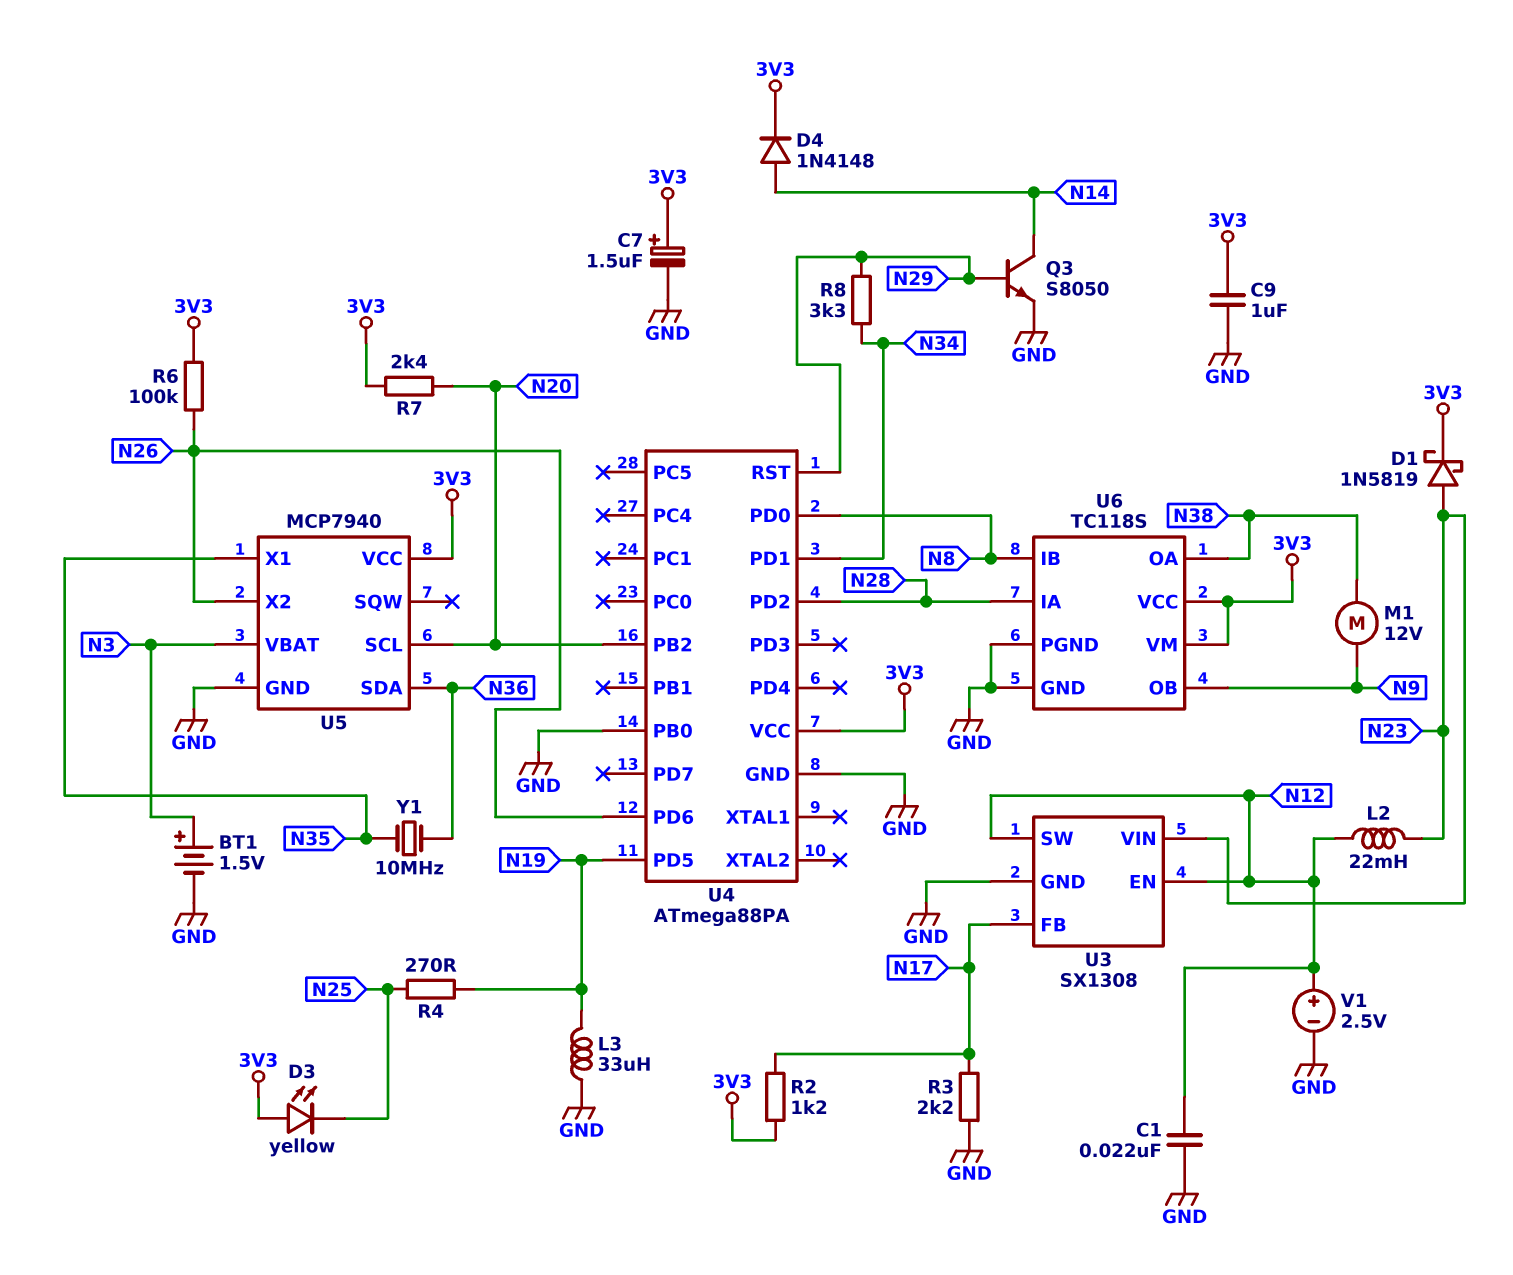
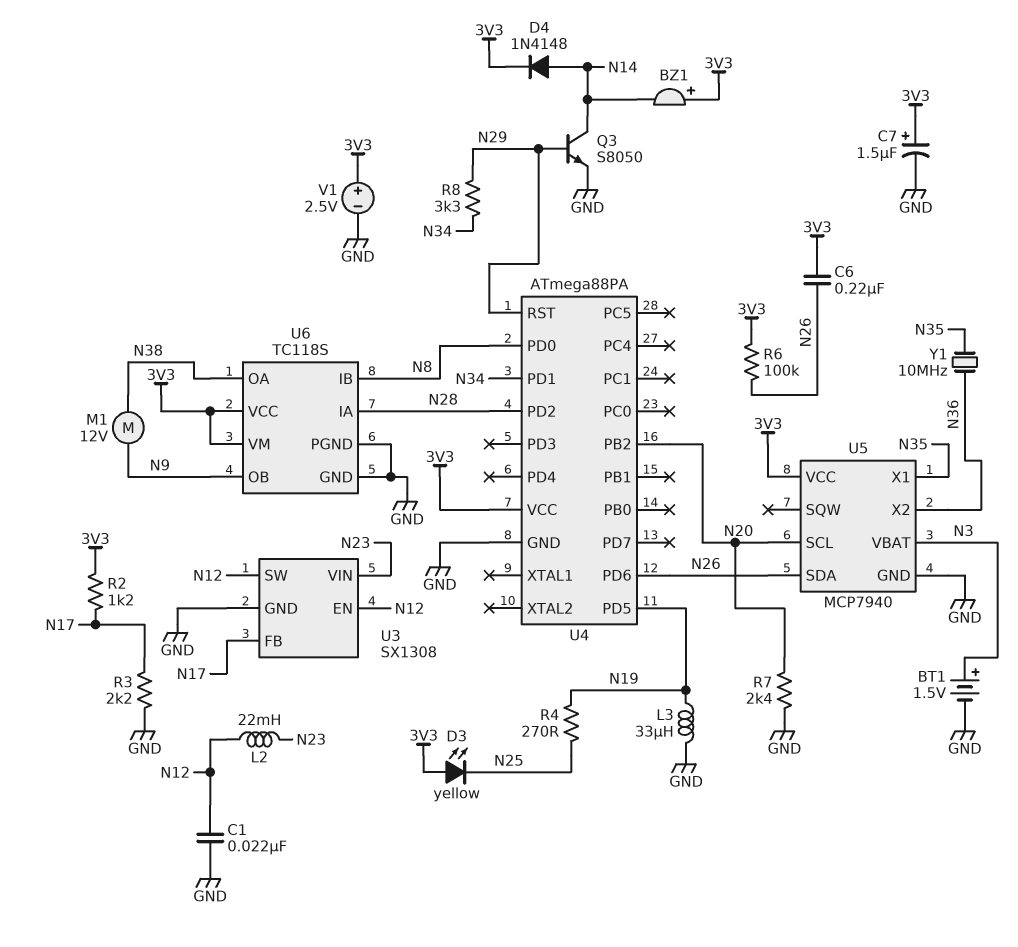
BZ1: none -> buzzer (plus 3V3, minus N14)
C6: none -> 220nF (3V3, N26)
C9: 1uF (3V3, GND) -> none
D1: schottky 1N5819 (A N23, K 3V3) -> none
R7: 2.4k (3V3, N20) -> 2.4k (GND, N20)
U4 pin PB0: GND -> none
U5 pin SDA: N36 -> N26
U5 pin X2: N26 -> N36
V1: 2.5V (plus N12, minus GND) -> 2.5V (plus 3V3, minus GND)

